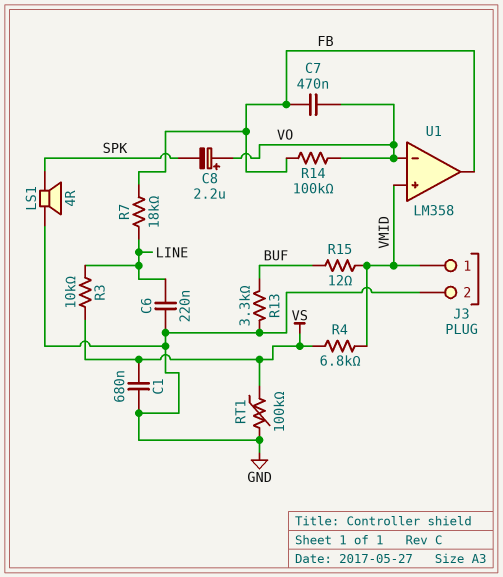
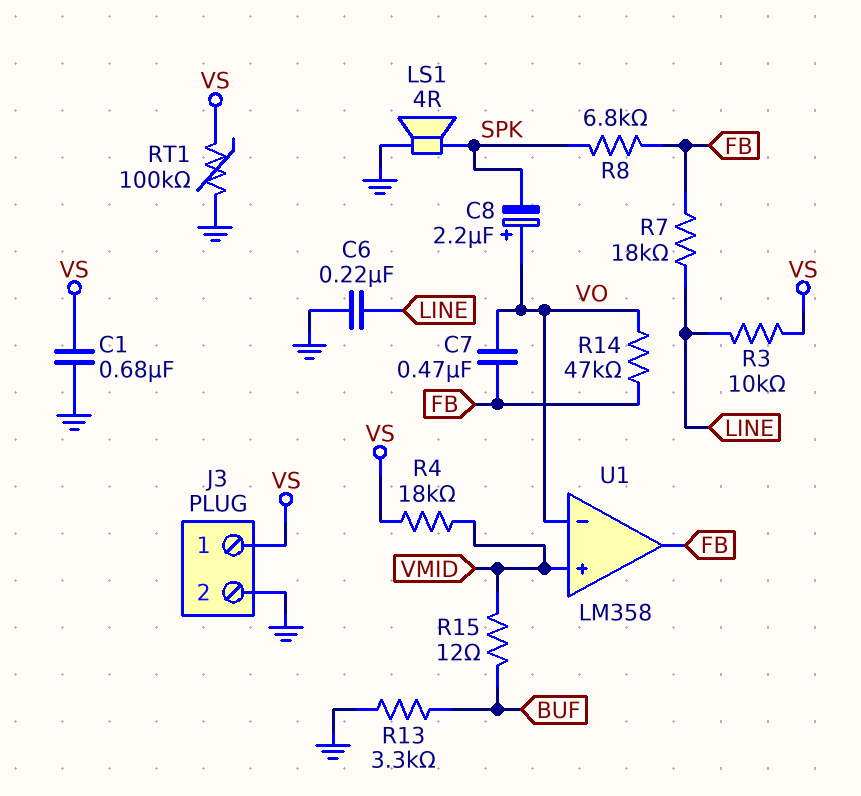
J3 pin 1: VMID -> VS
R4: 6.8k (VMID, VS) -> 18k (VMID, VS)
R8: none -> 6.8k (FB, SPK)
R14: 100k (FB, VO) -> 47k (FB, VO)

